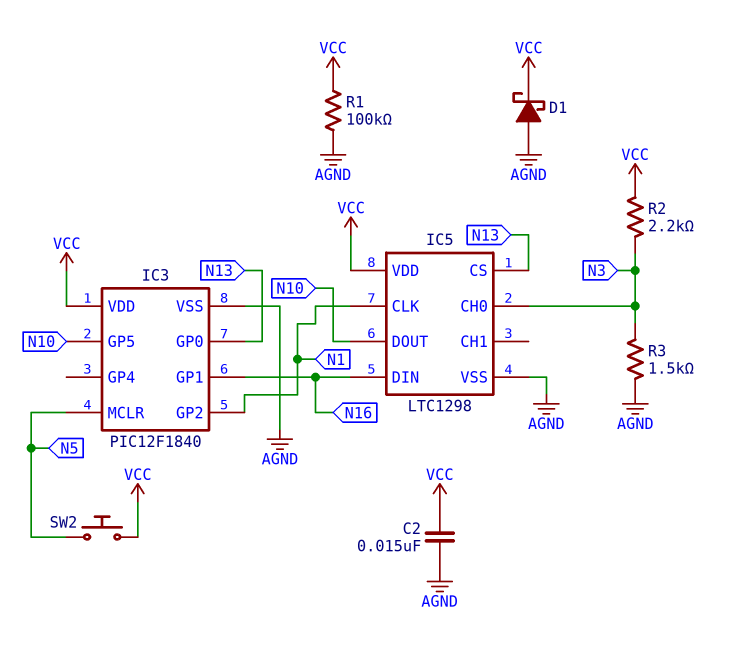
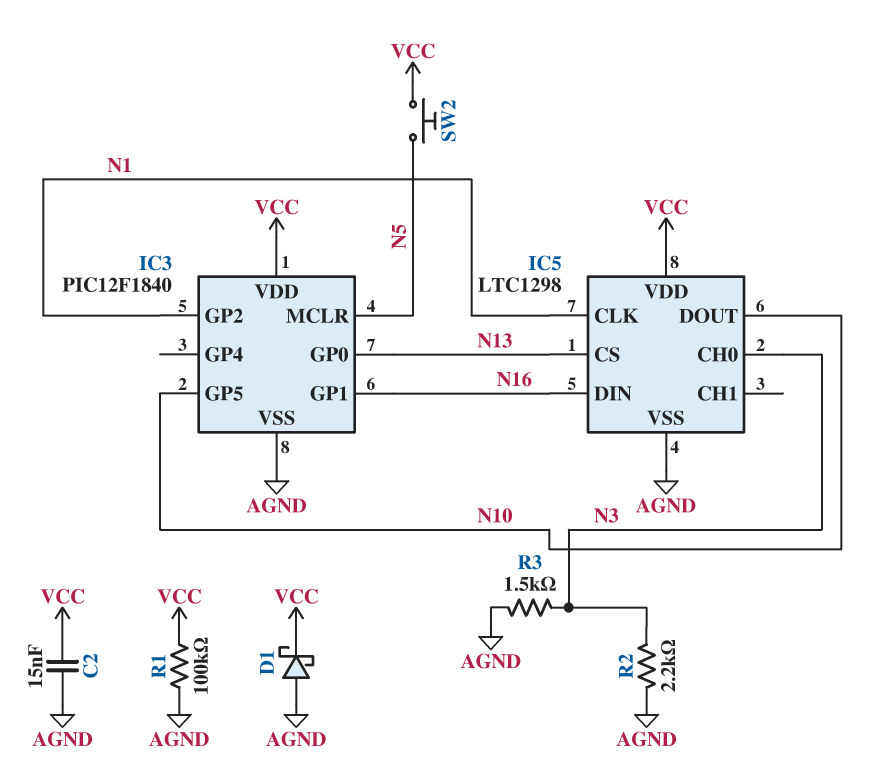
R2: 2.2k (N3, VCC) -> 2.2k (AGND, N3)

